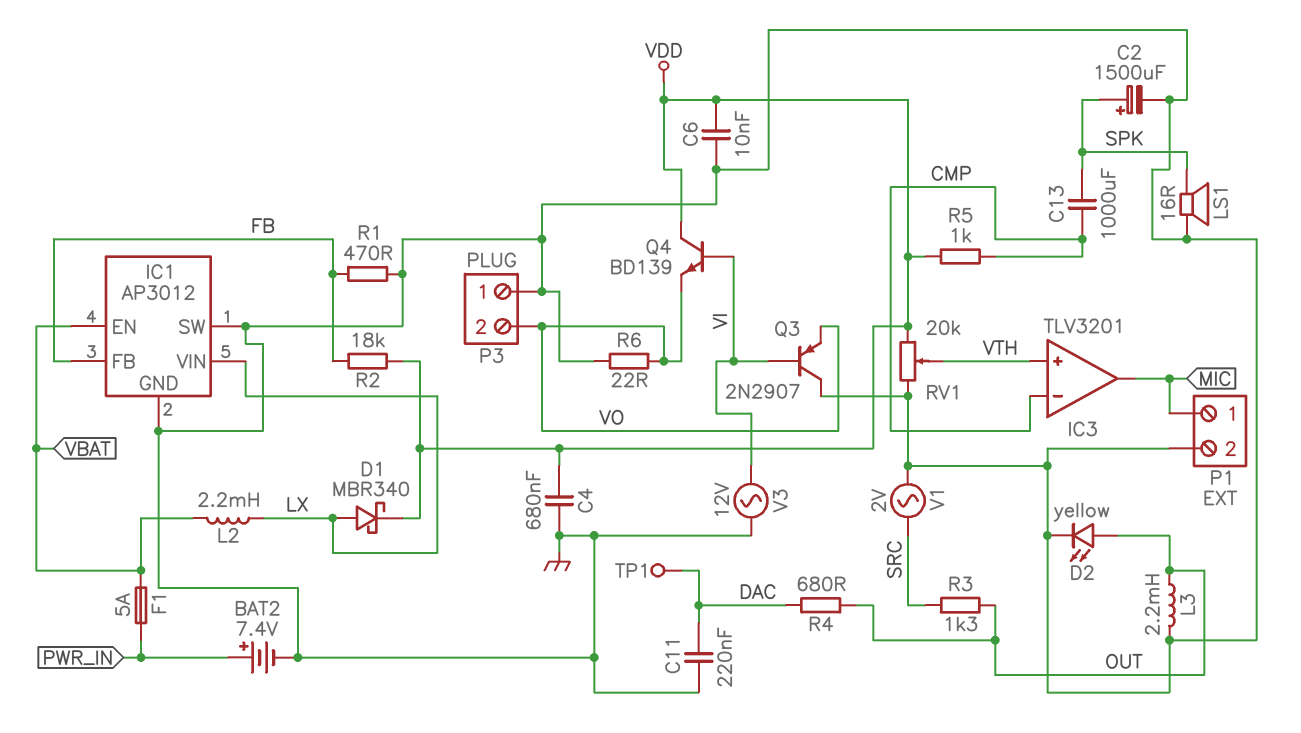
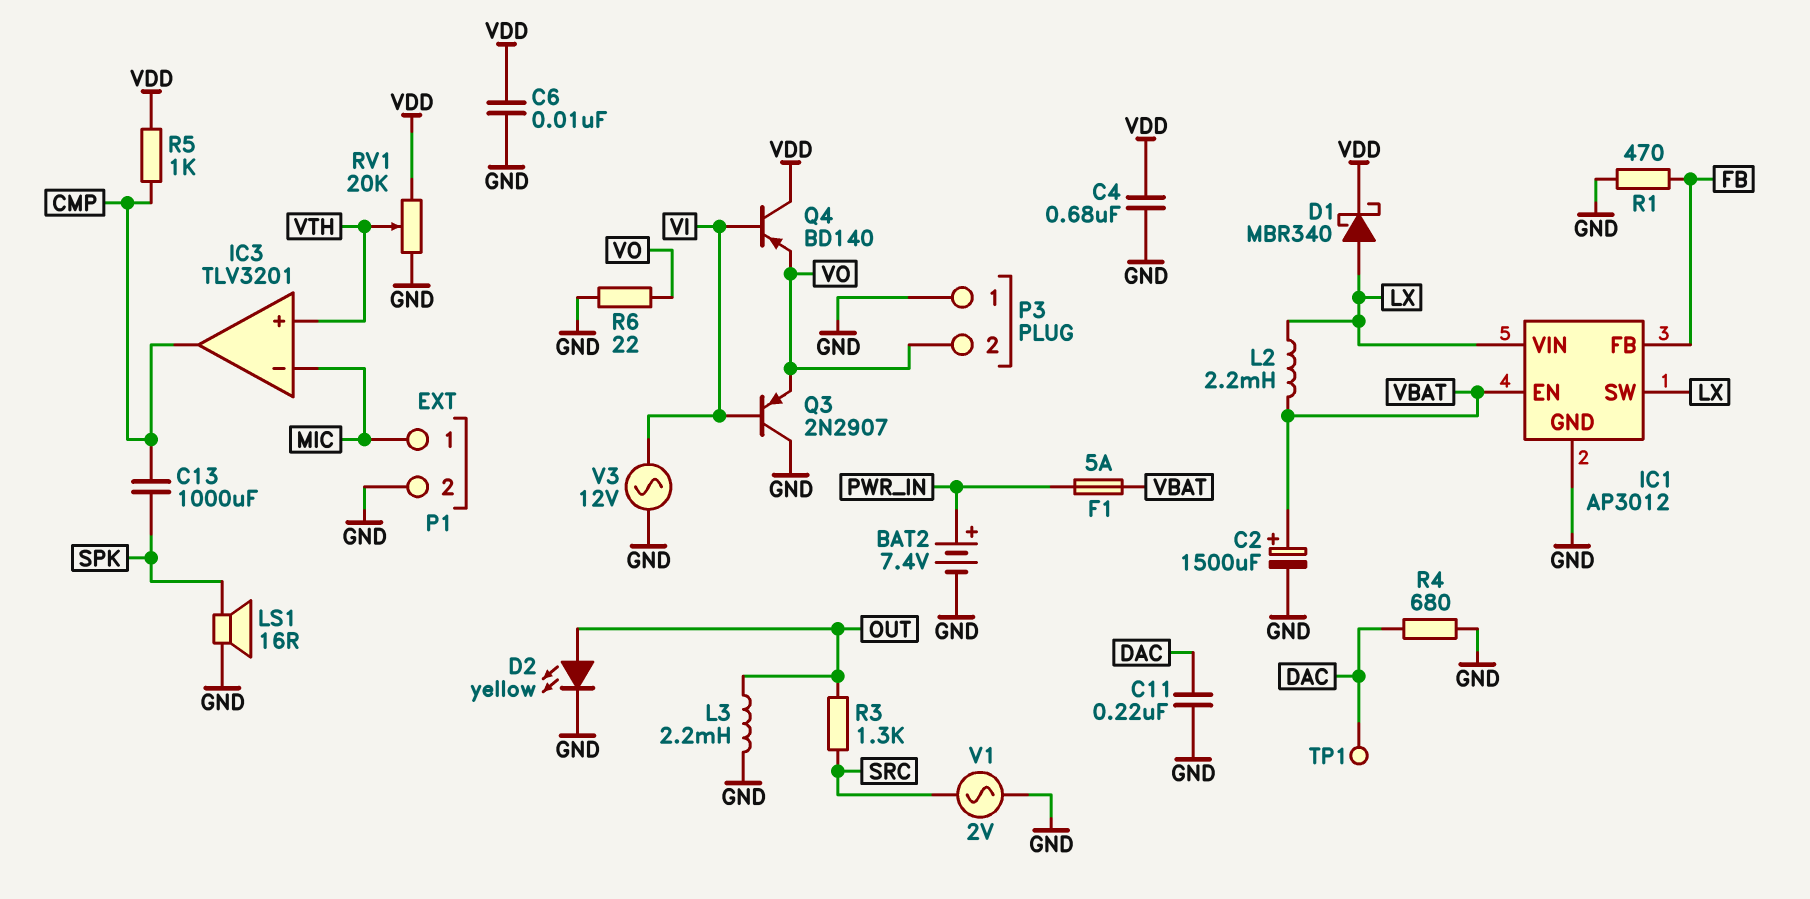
C2: 1500uF (plus SPK, minus GND) -> 1500uF (plus VBAT, minus GND)
IC1 pin SW: GND -> LX
IC3 pin in-: CMP -> MIC
IC3 pin out: MIC -> CMP
Q4: NPN BD139 (B VI, C VDD, E VO) -> PNP BD140 (B VI, C VDD, E VO)
R2: 18k (FB, VDD) -> none
R4: 680 (DAC, OUT) -> 680 (DAC, GND)

